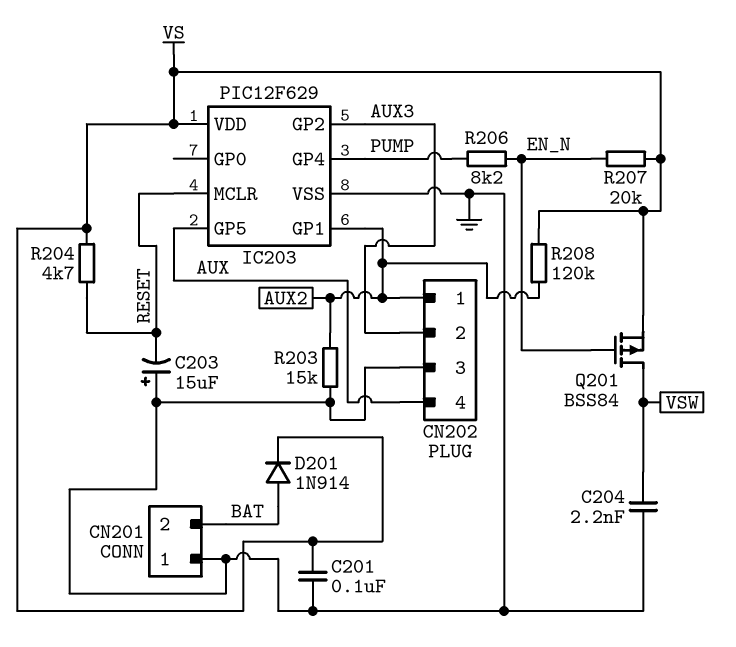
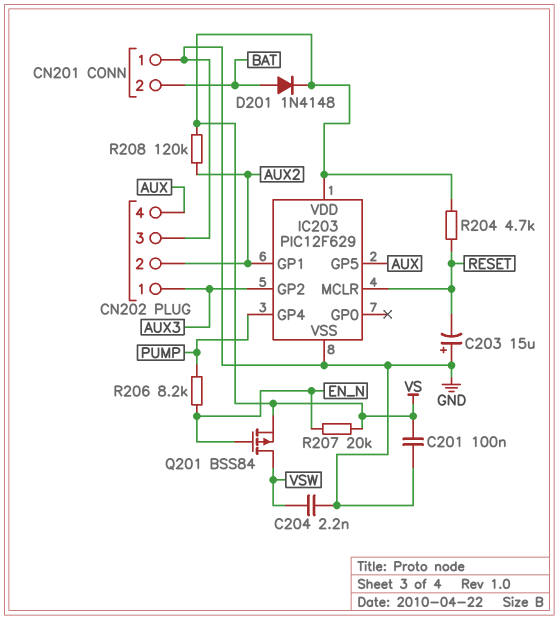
CN202 pin 1: AUX2 -> AUX3
CN202 pin 2: AUX3 -> AUX2
D201: diode 1N914 (A BAT, K VS) -> diode 1N4148 (A BAT, K VS)
R203: 15k (AUX2, GND) -> none

